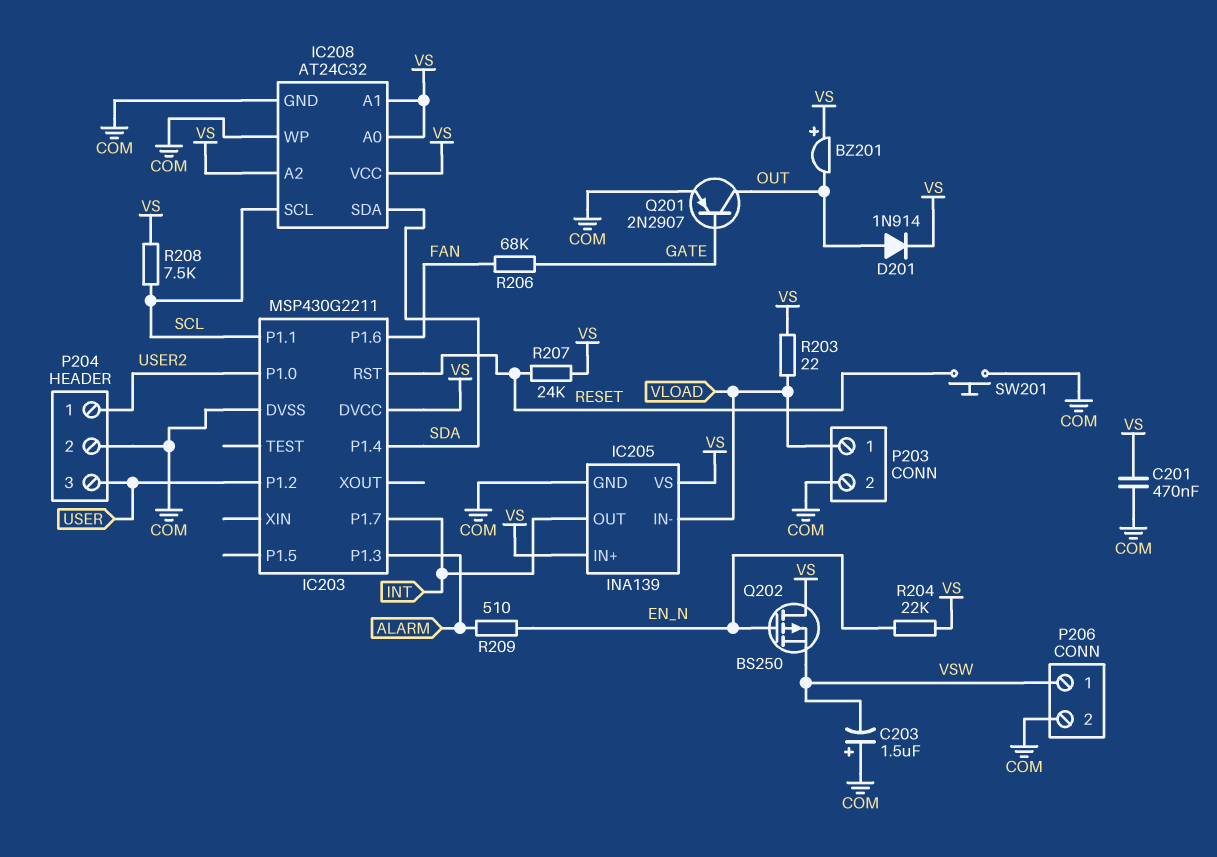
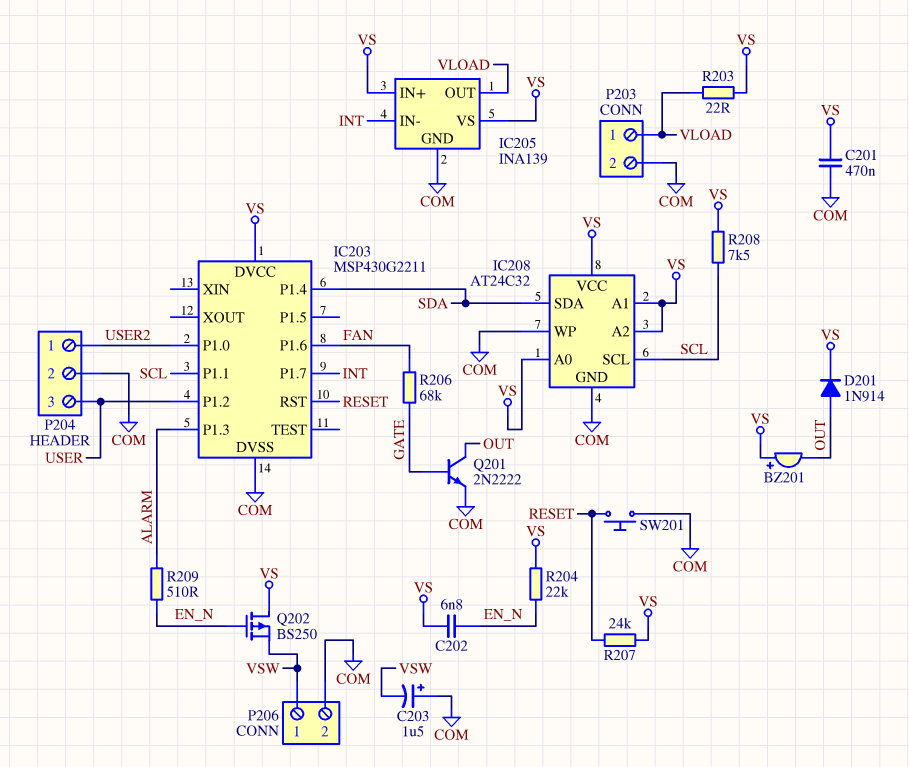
C202: none -> 6.8nF (EN_N, VS)
IC205 pin IN-: VLOAD -> INT
IC205 pin OUT: INT -> VLOAD
Q201: PNP 2N2907 (B GATE, C OUT, E COM) -> NPN 2N2222 (B GATE, C OUT, E COM)

